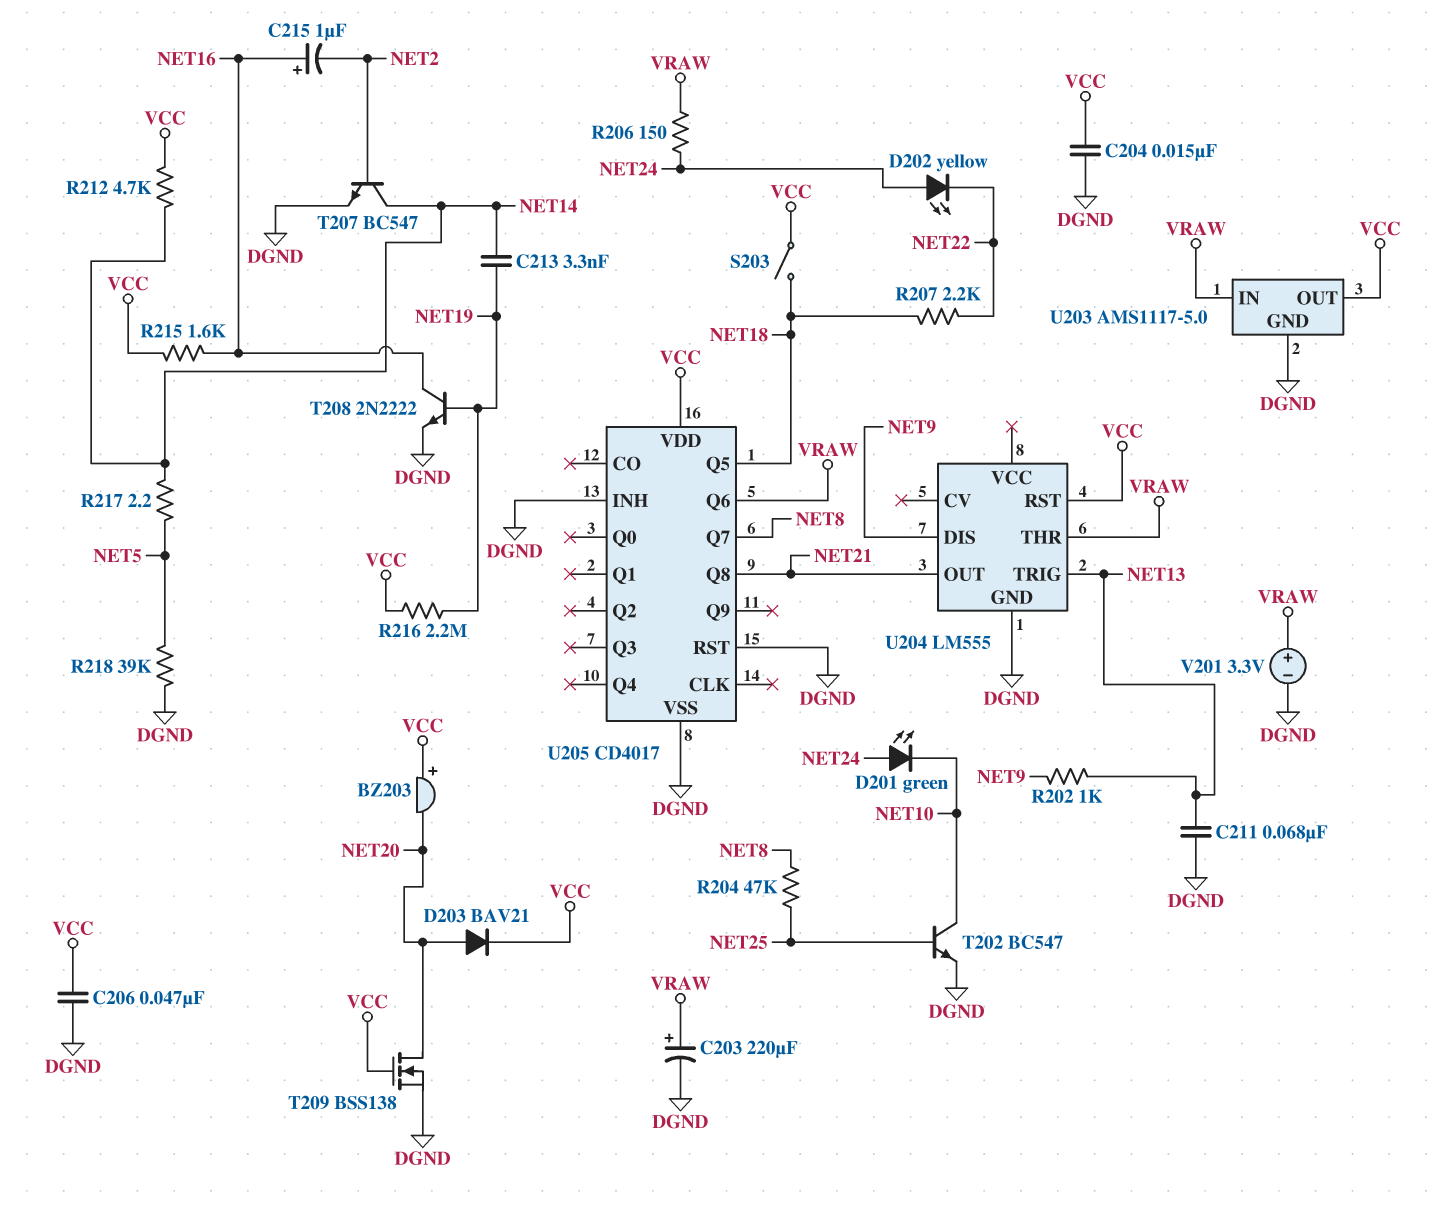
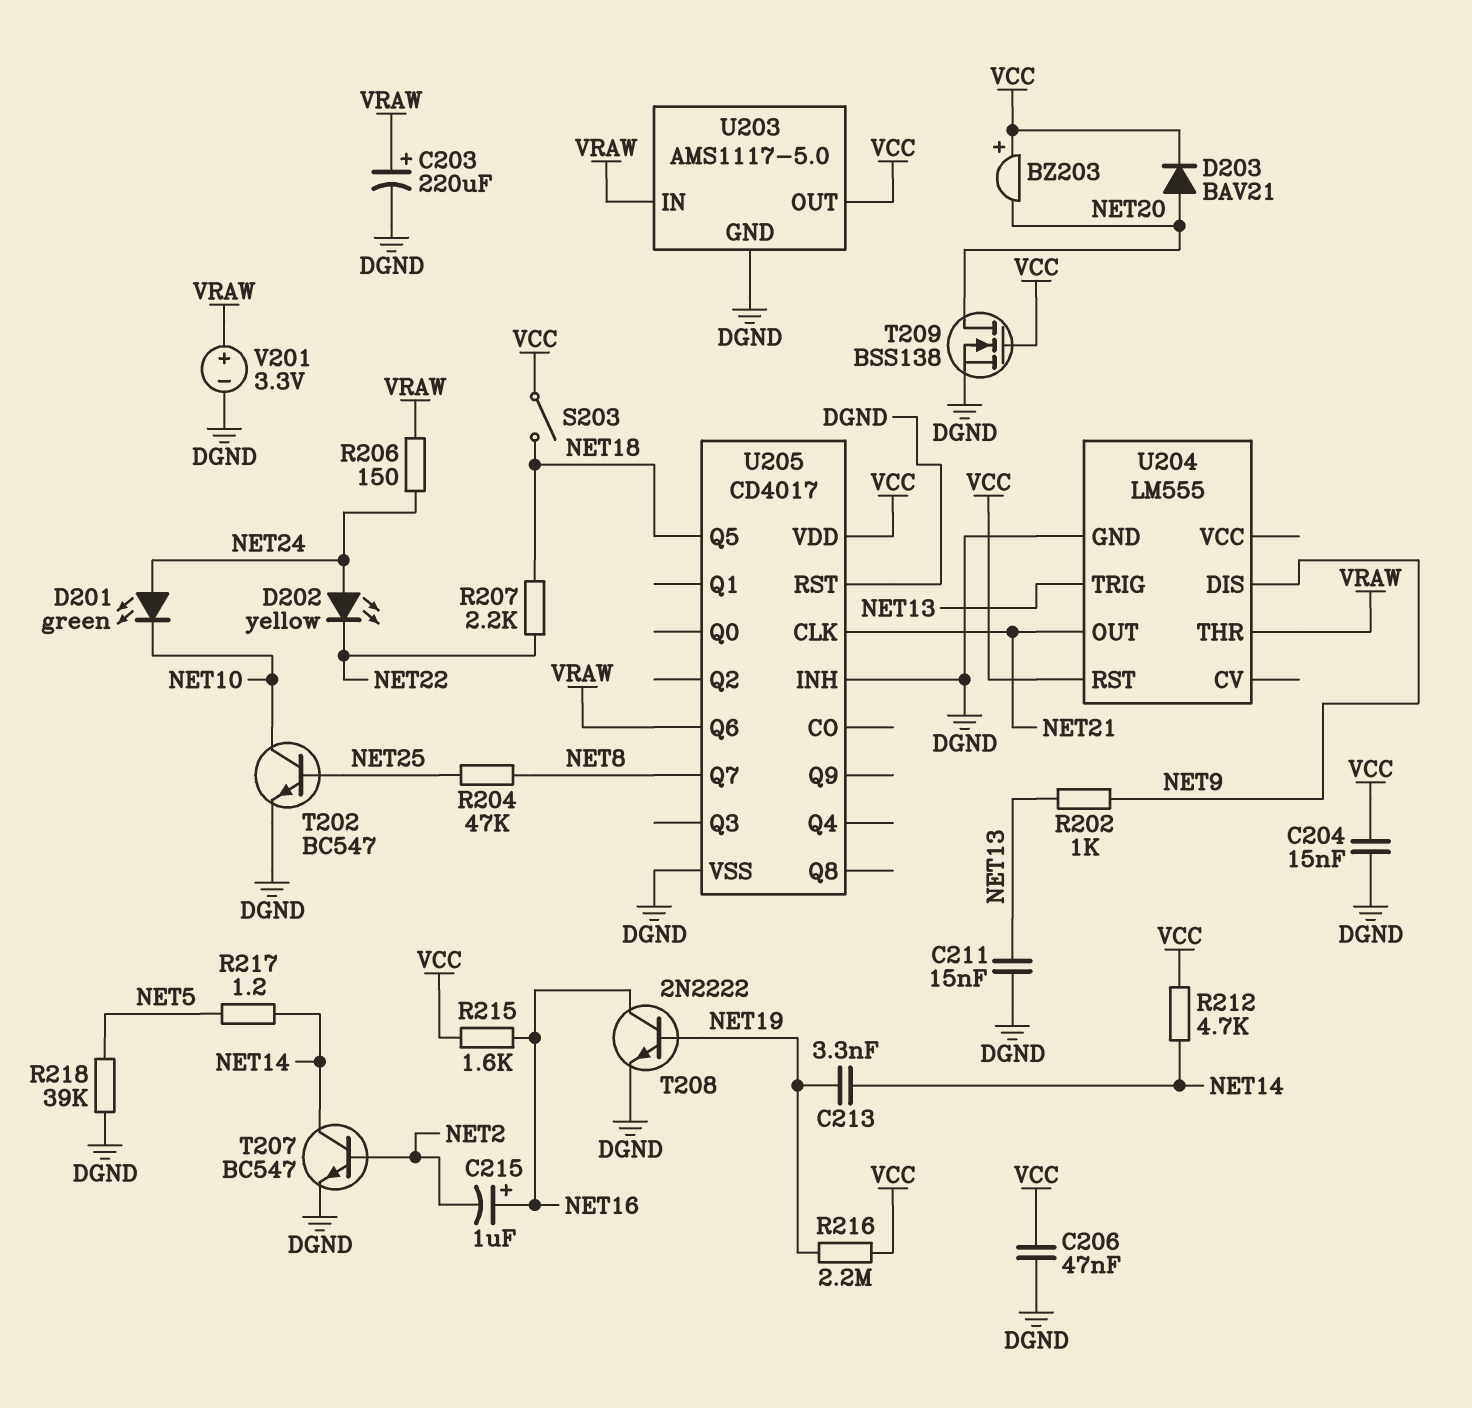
C211: 68nF (DGND, NET13) -> 15nF (DGND, NET13)
R217: 2.2 (NET5, NET14) -> 1.2 (NET5, NET14)
U205 pin CLK: none -> NET21
U205 pin Q8: NET21 -> none

